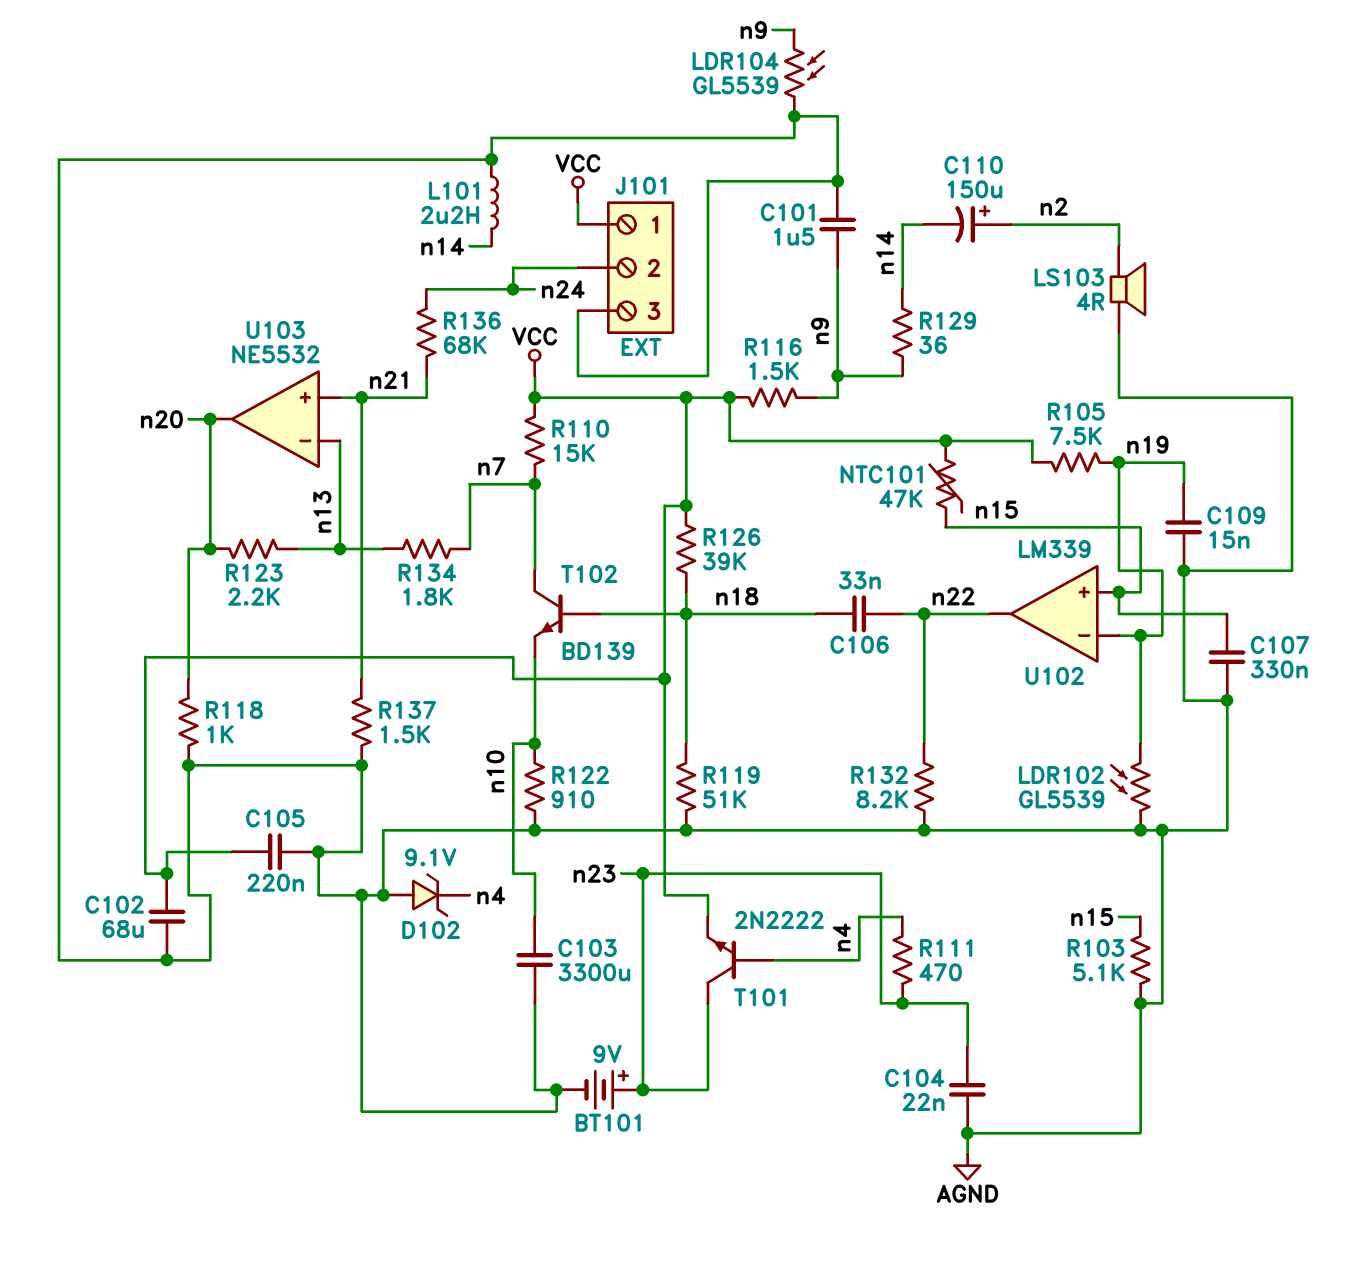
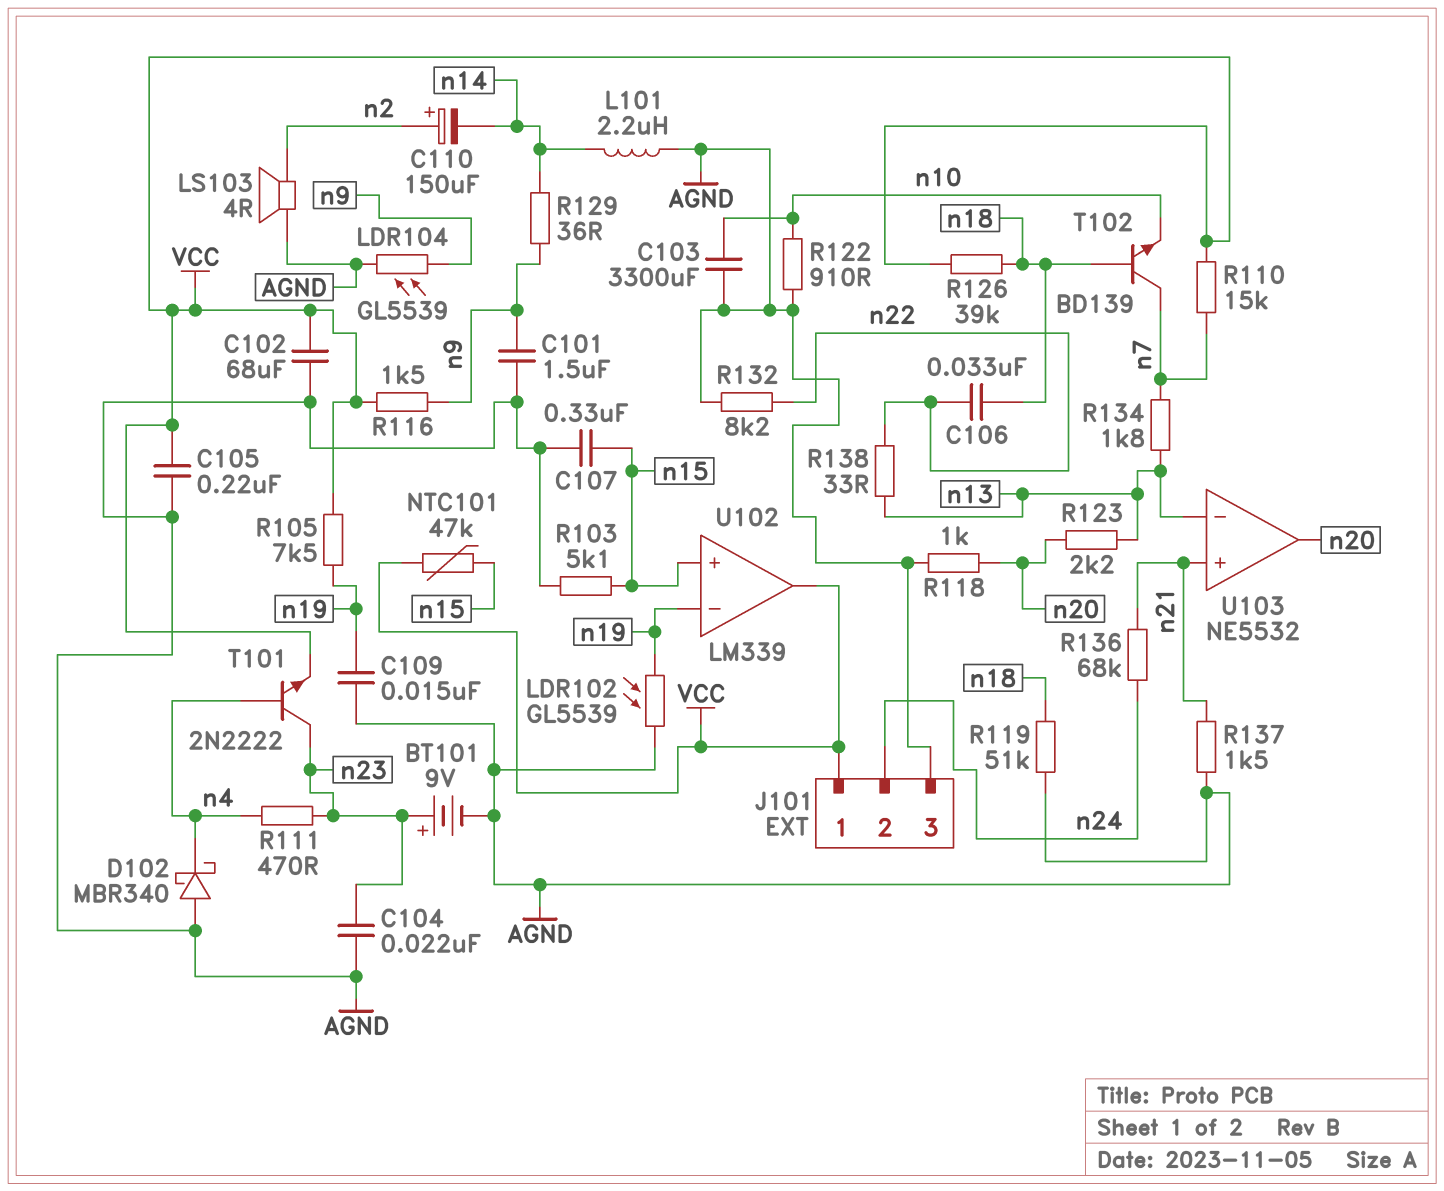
D102: zener 9.1V (A AGND, K n4) -> schottky MBR340 (A AGND, K n4)
R138: none -> 33 (n13, n22)
U102 pin out: n22 -> VCC

